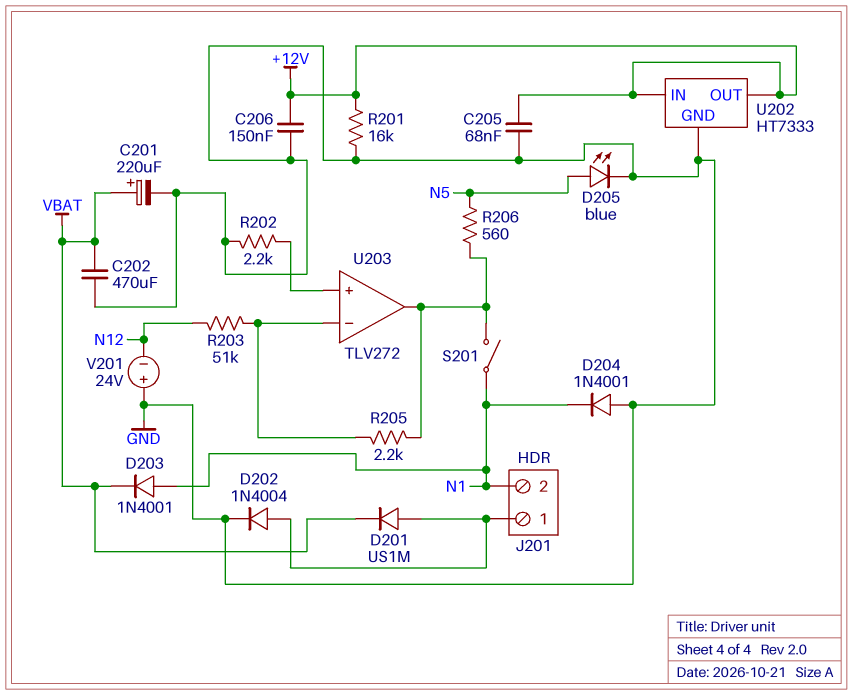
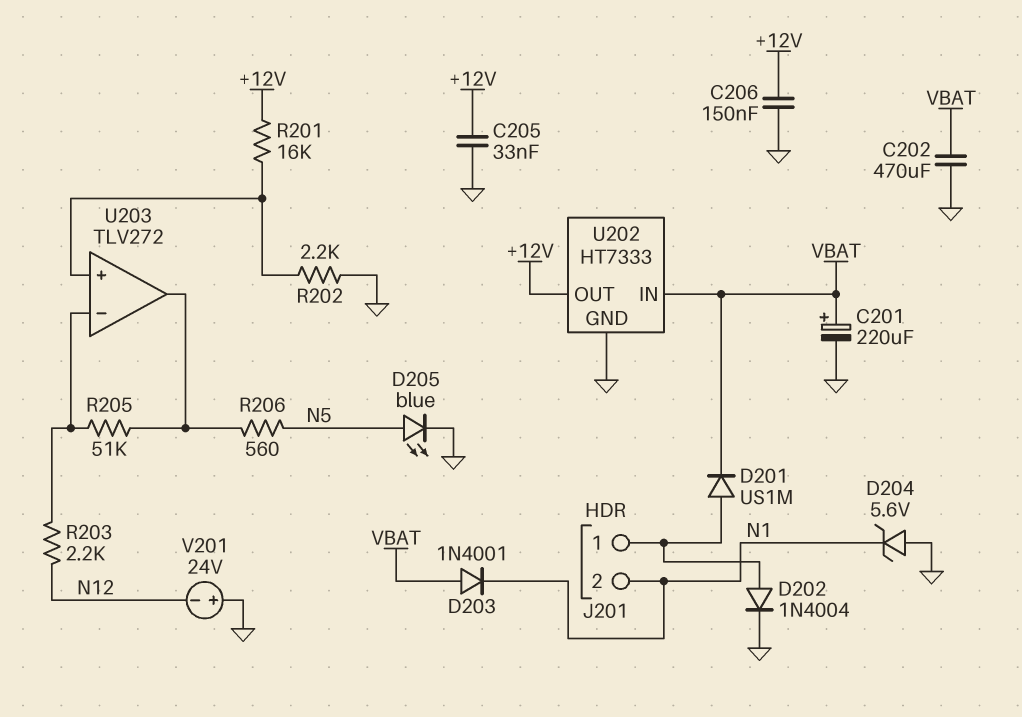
C205: 68nF (+12V, GND) -> 33nF (+12V, GND)
D203: diode 1N4001 (A N1, K VBAT) -> diode 1N4001 (A VBAT, K N1)
D204: diode 1N4001 (A GND, K N1) -> zener 5.6V (A GND, K N1)
R201: 16k (+12V, GND) -> 16k (+12V, U203/in+)
R203: 51k (N12, U203/in-) -> 2.2k (N12, U203/in-)
R205: 2.2k (U203/in-, U203/out) -> 51k (U203/in-, U203/out)
S201: switch (N1, U203/out) -> none
U202 pin IN: +12V -> VBAT

